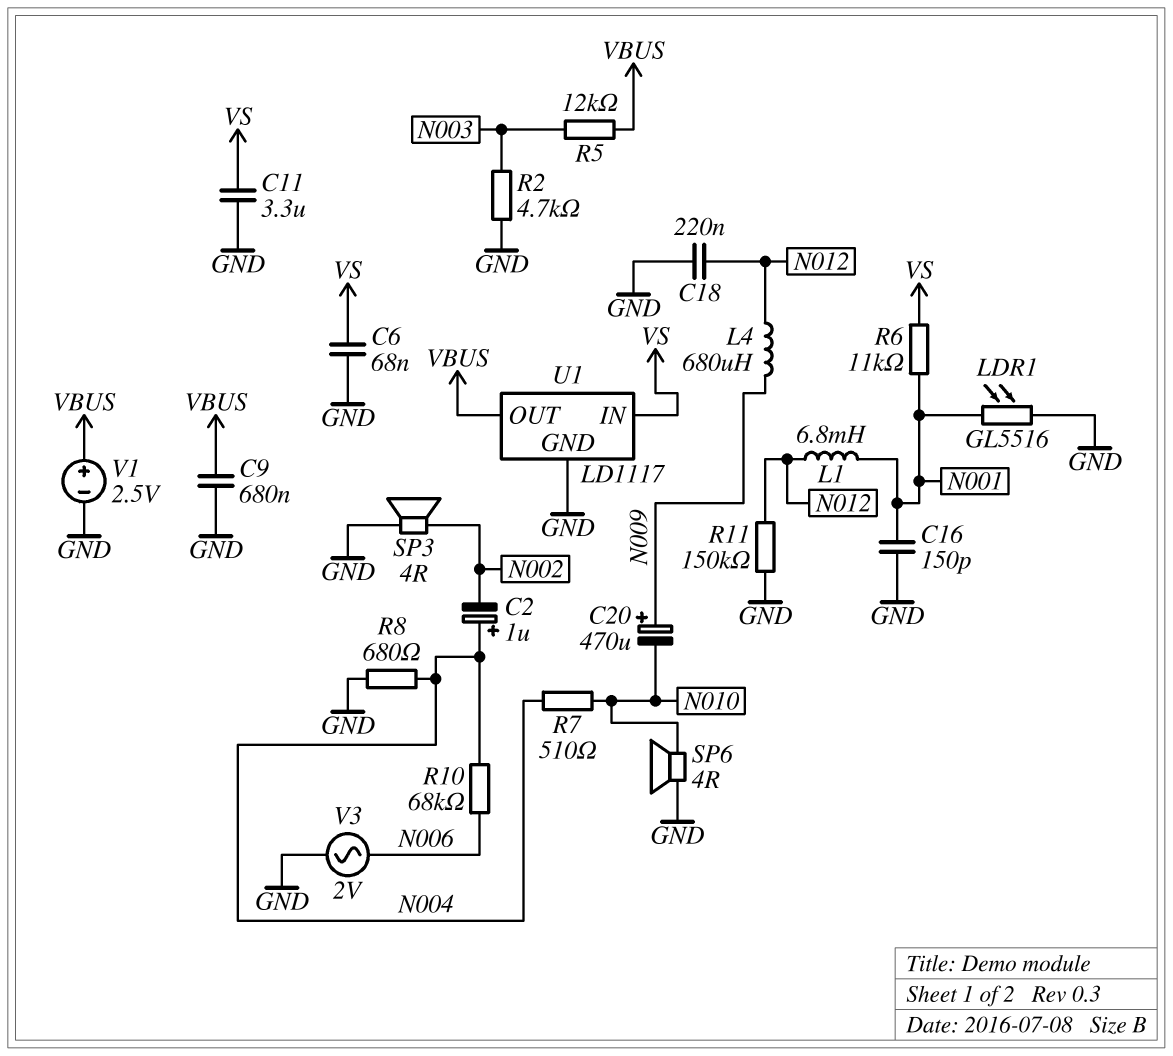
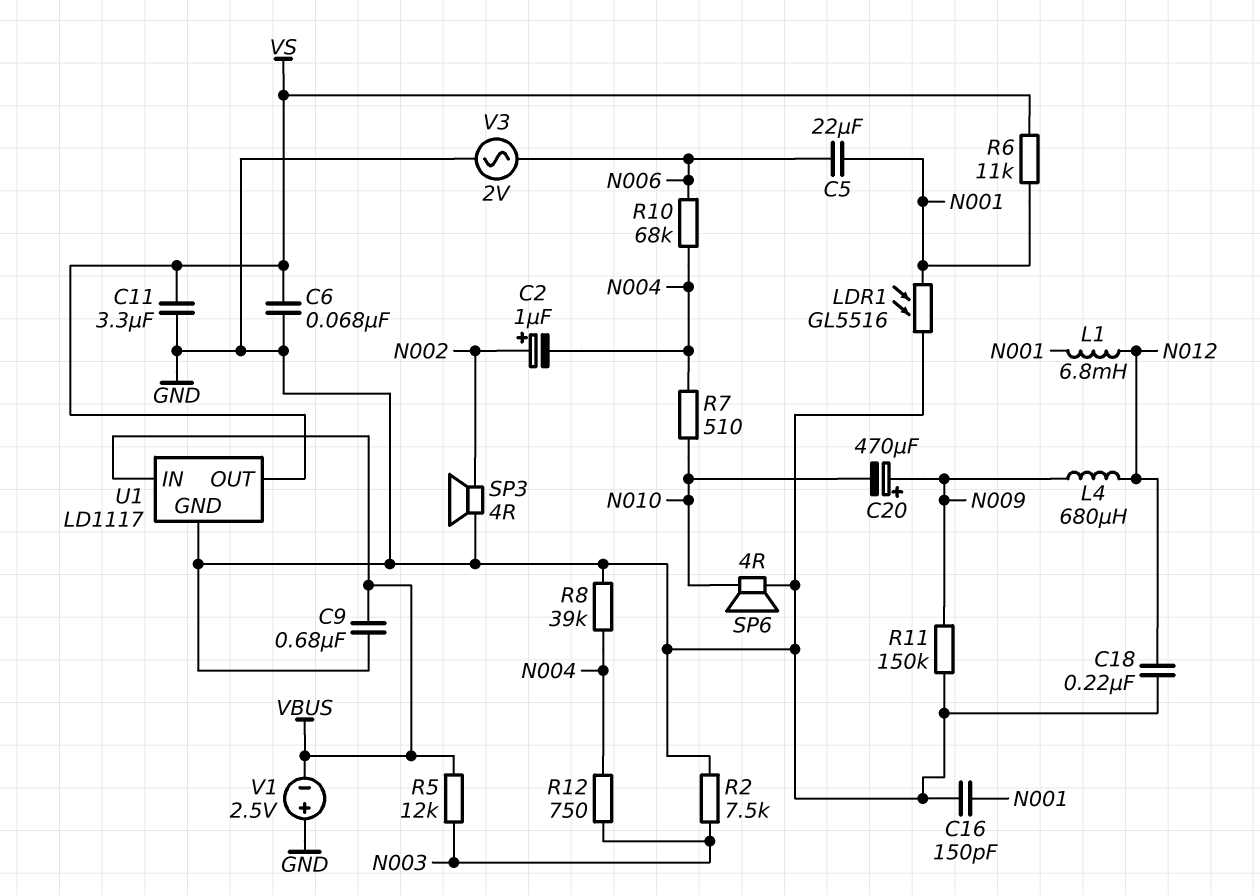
C2: 1uF (plus N004, minus N002) -> 1uF (plus N002, minus N004)
C5: none -> 22uF (N001, N006)
R2: 4.7k (GND, N003) -> 7.5k (GND, N003)
R8: 680 (GND, N004) -> 39k (GND, N004)
R11: 150k (GND, N012) -> 150k (GND, N009)
R12: none -> 750 (N003, N004)
U1 pin IN: VS -> VBUS
U1 pin OUT: VBUS -> VS
V1: 2.5V (plus VBUS, minus GND) -> 2.5V (plus GND, minus VBUS)

